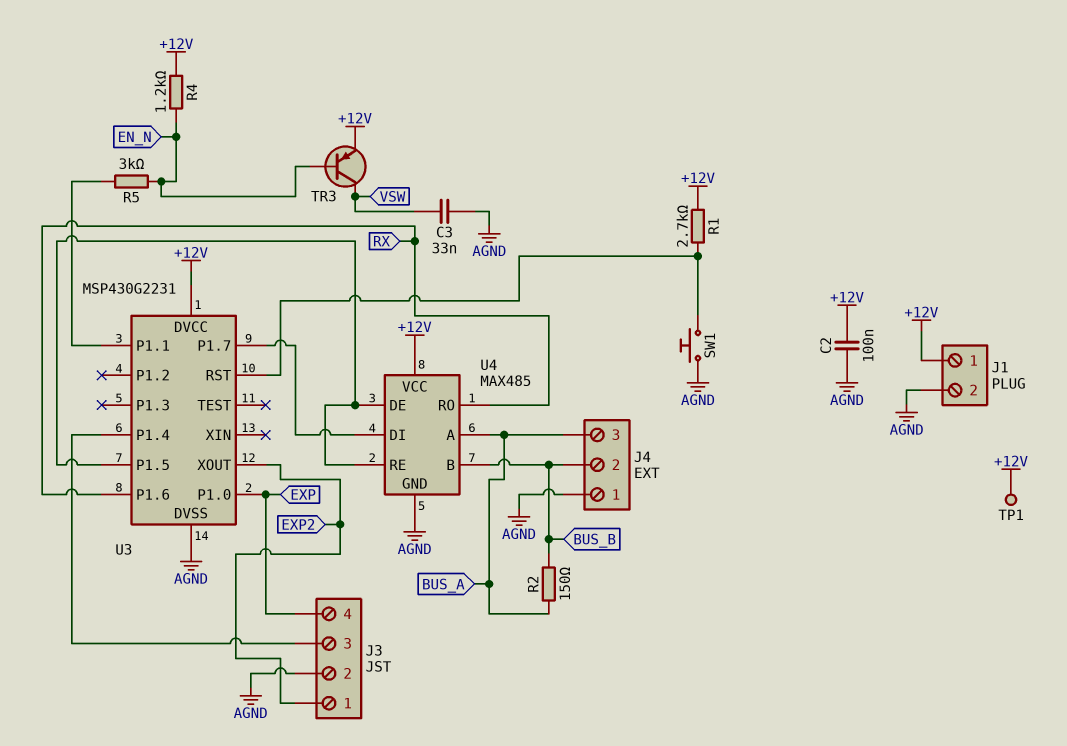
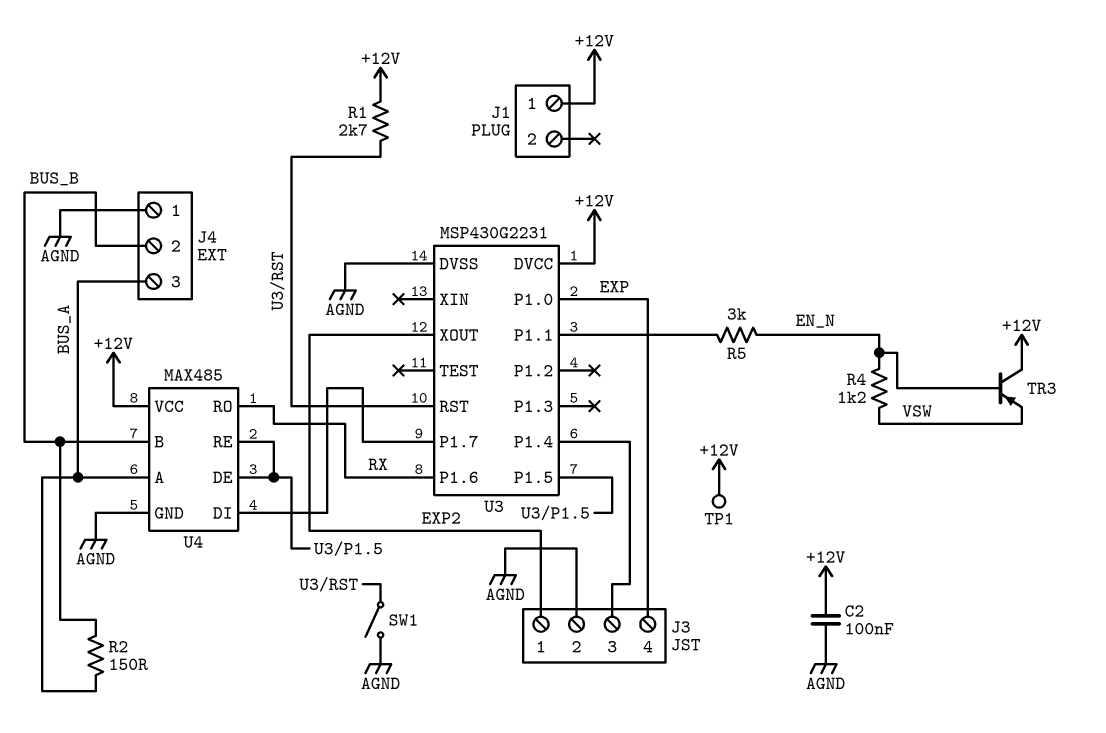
C3: 33nF (AGND, VSW) -> none
J1 pin 2: AGND -> none
R4: 1.2k (+12V, EN_N) -> 1.2k (EN_N, VSW)
SW1: button (AGND, U3/RST) -> switch (AGND, U3/RST)
TR3: PNP (B EN_N, C VSW, E +12V) -> PNP (B EN_N, C +12V, E VSW)

